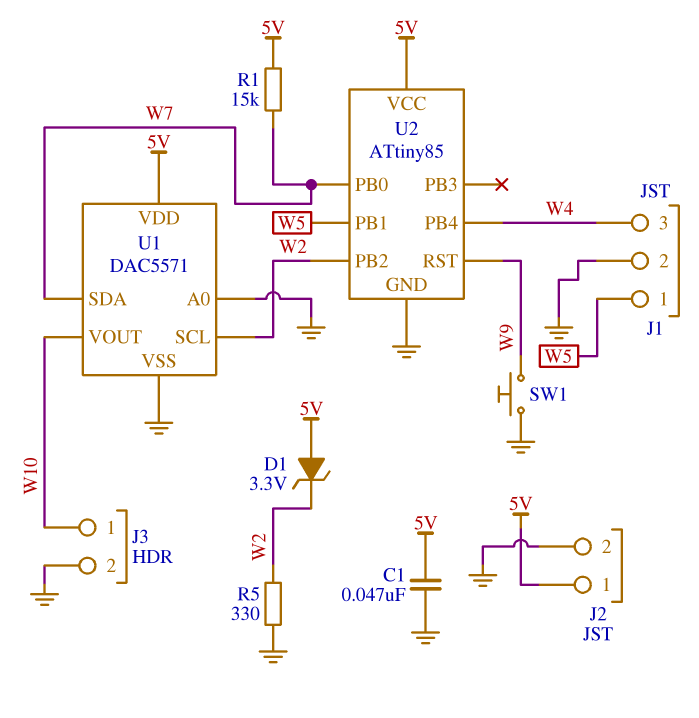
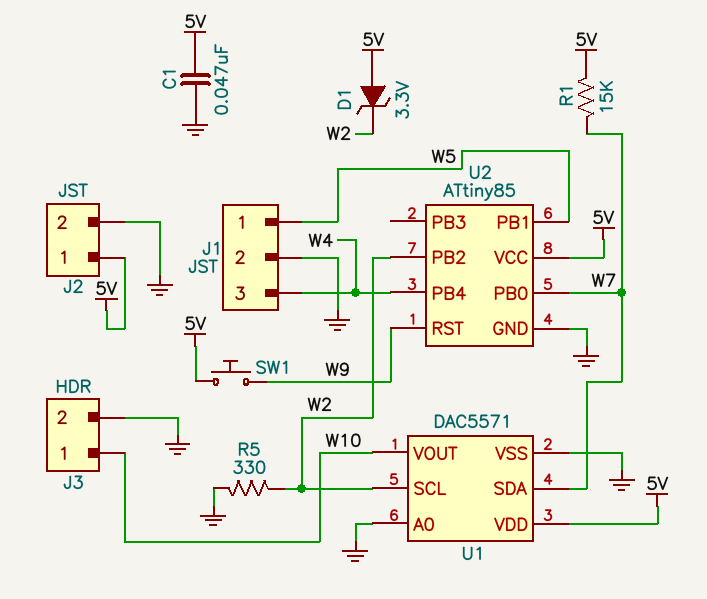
SW1: button (GND, W9) -> button (5V, W9)

